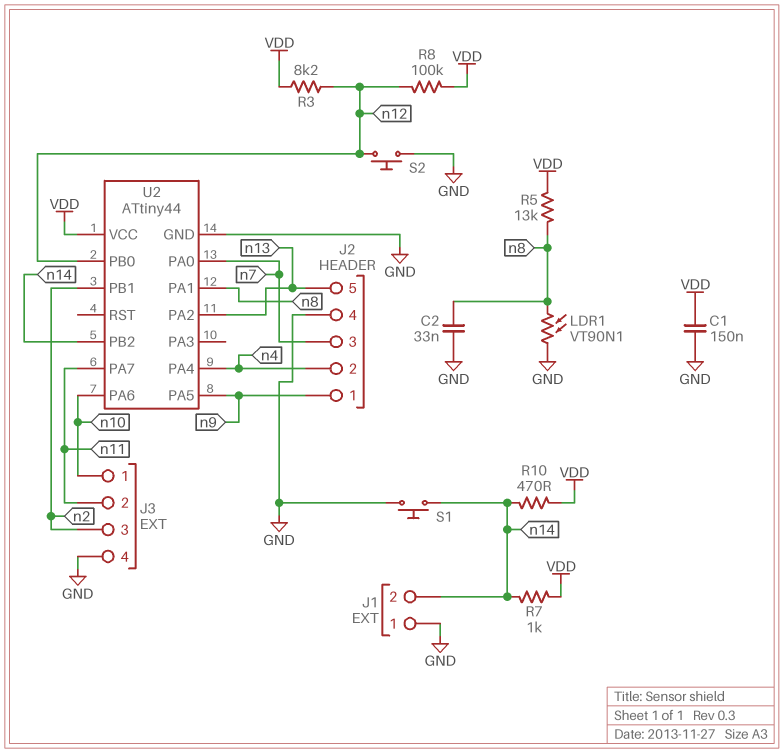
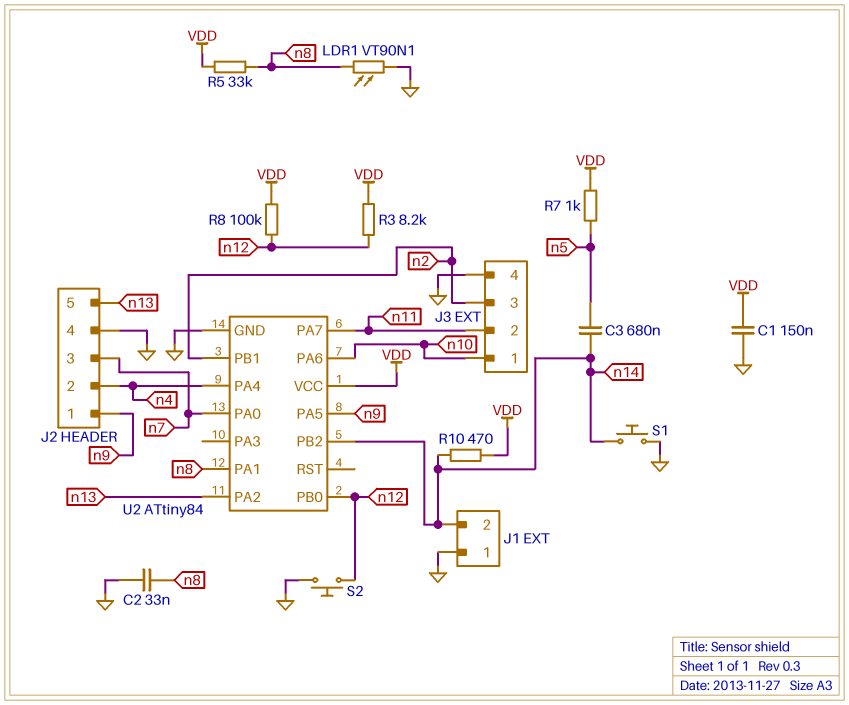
C3: none -> 680nF (n5, n14)
R5: 13k (VDD, n8) -> 33k (VDD, n8)
R7: 1k (VDD, n14) -> 1k (VDD, n5)
U2: ATtiny44 -> ATtiny84

